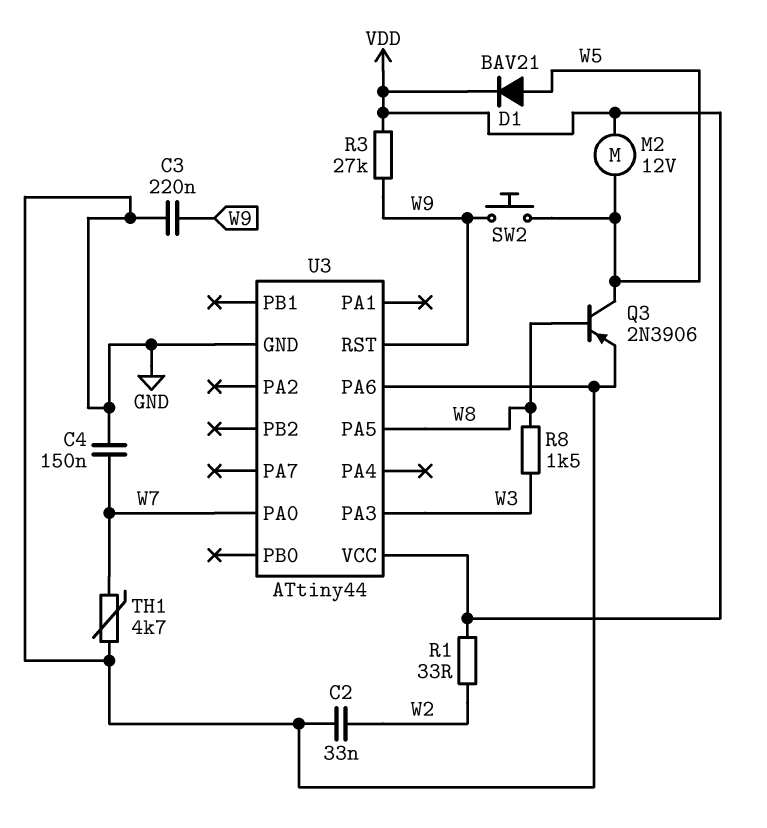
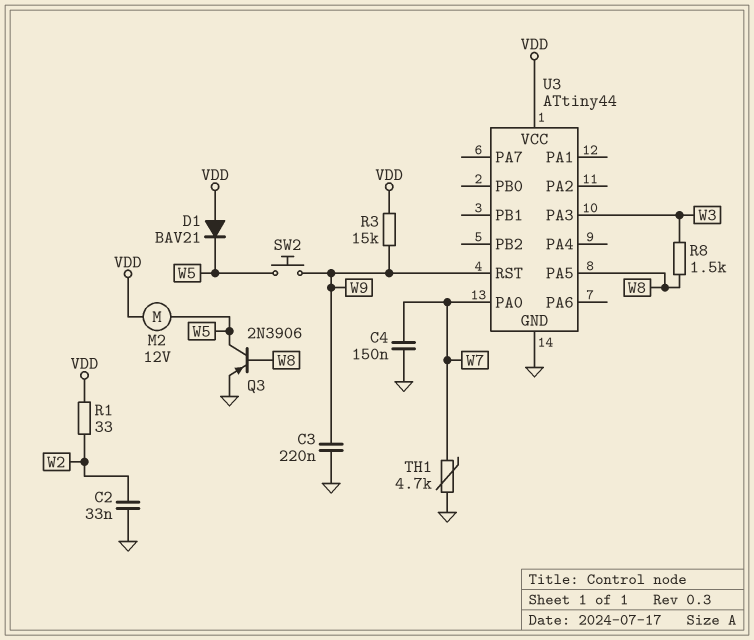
D1: diode BAV21 (A W5, K VDD) -> diode BAV21 (A VDD, K W5)
R3: 27k (VDD, W9) -> 15k (VDD, W9)
U3 pin PA6: GND -> none

